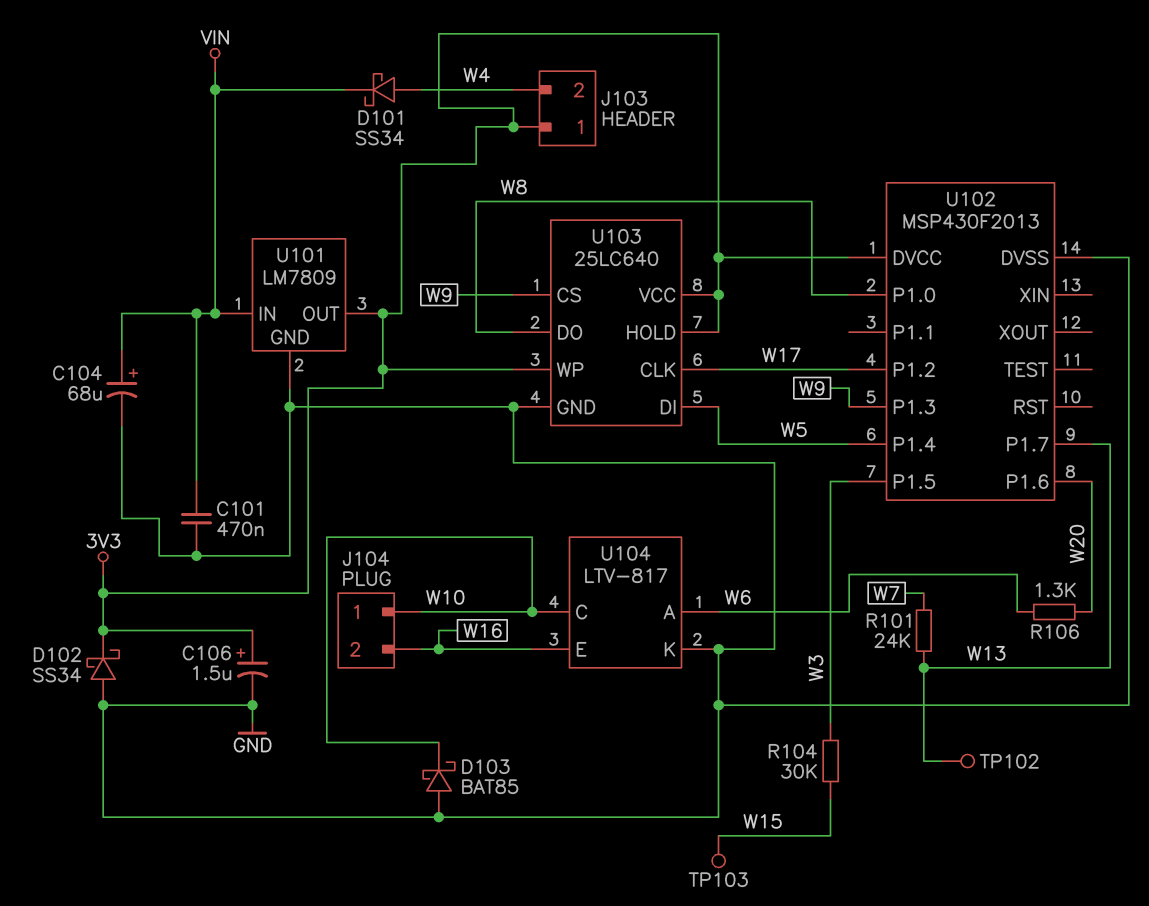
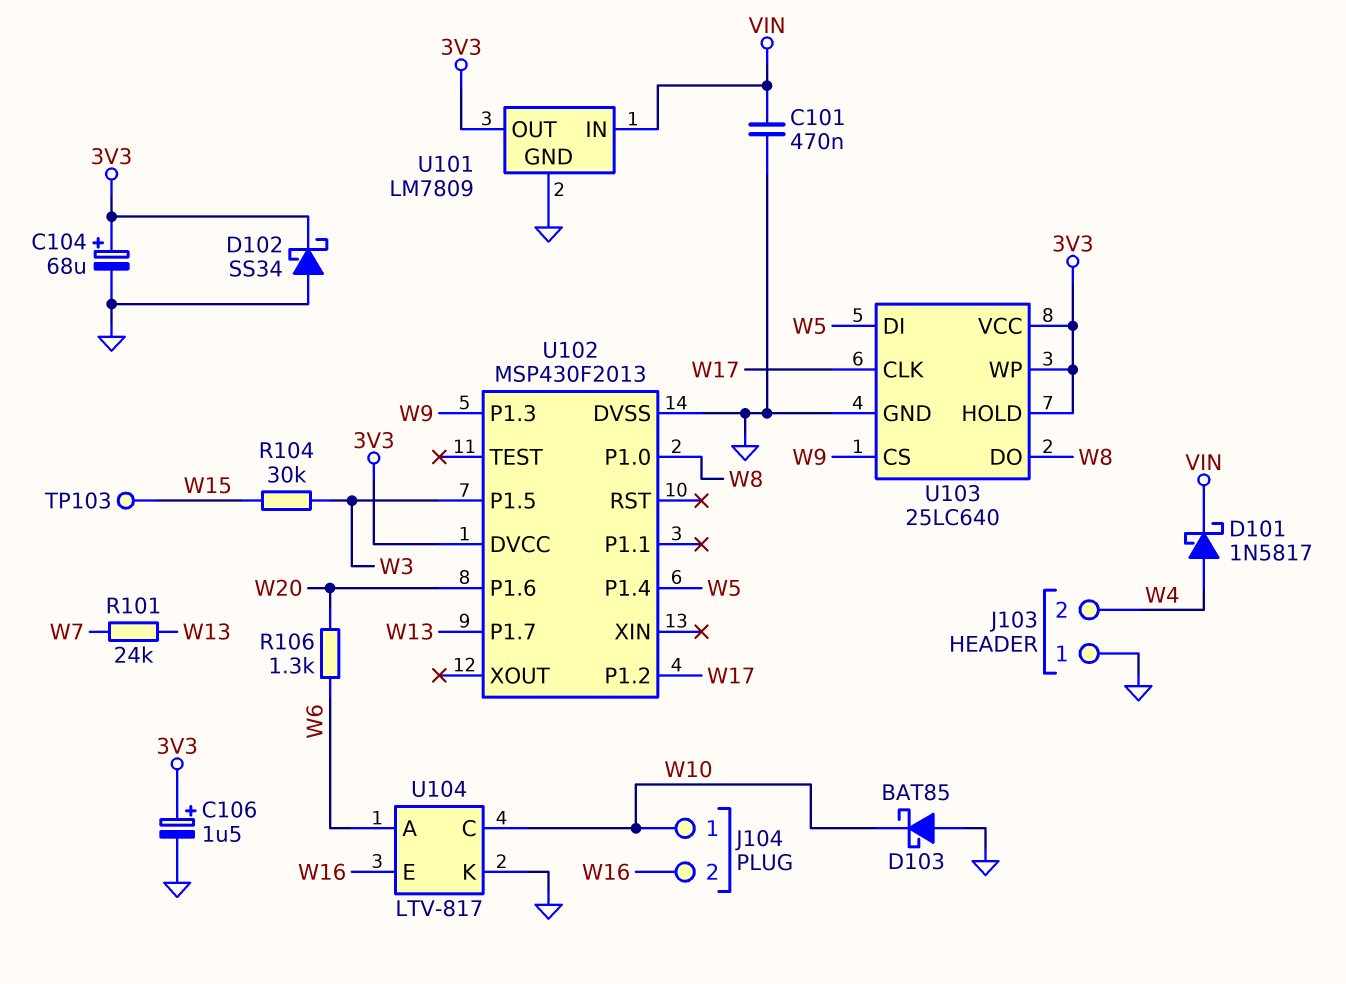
C104: 68uF (plus VIN, minus GND) -> 68uF (plus 3V3, minus GND)
D101: schottky SS34 (A W4, K VIN) -> schottky 1N5817 (A W4, K VIN)
J103 pin 1: 3V3 -> GND
TP102: test point (W13) -> none

